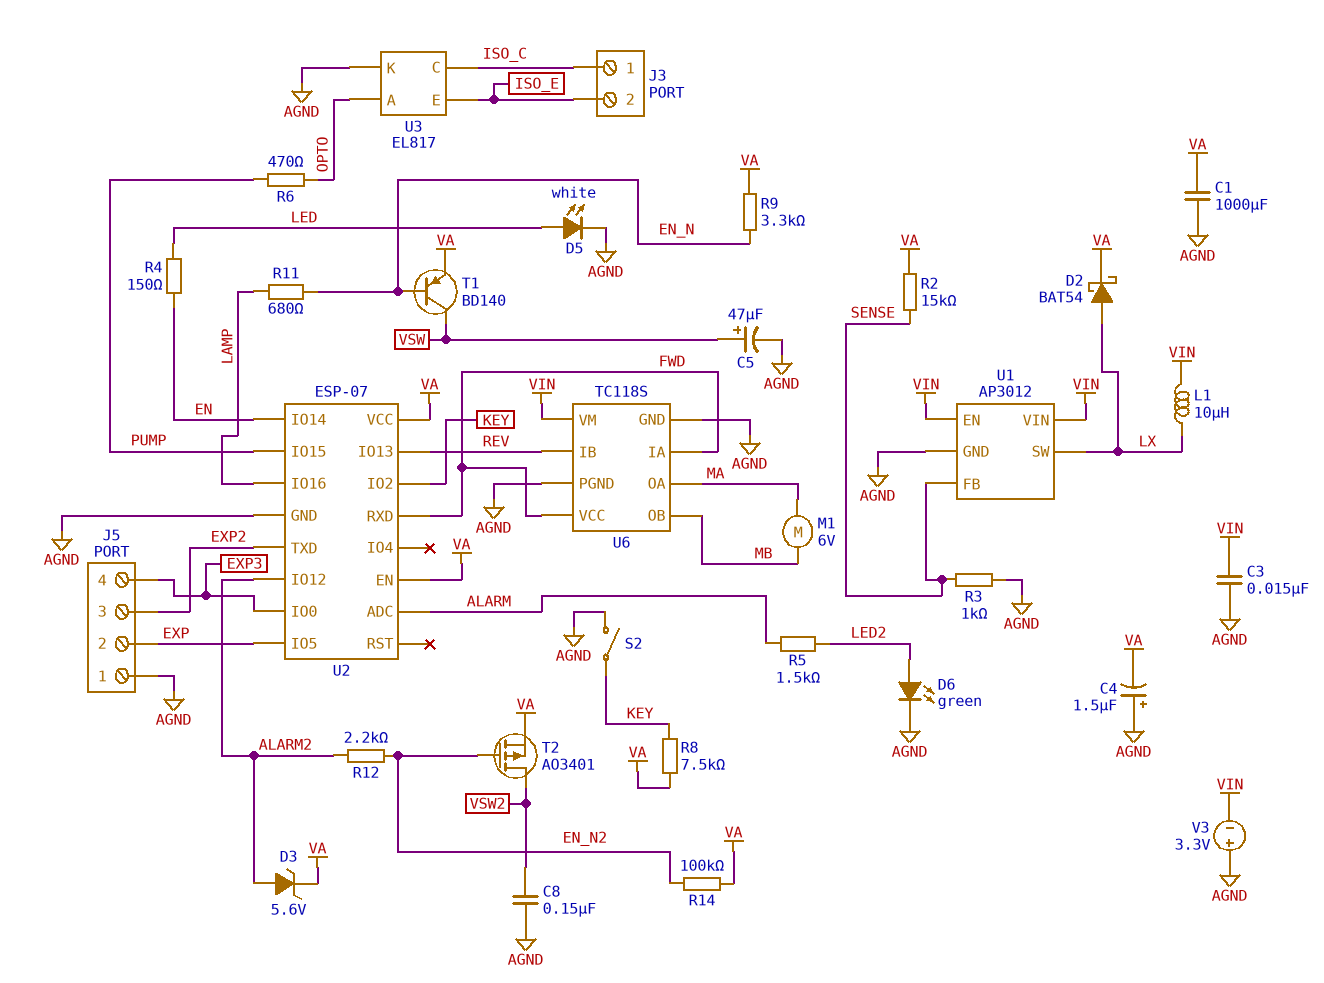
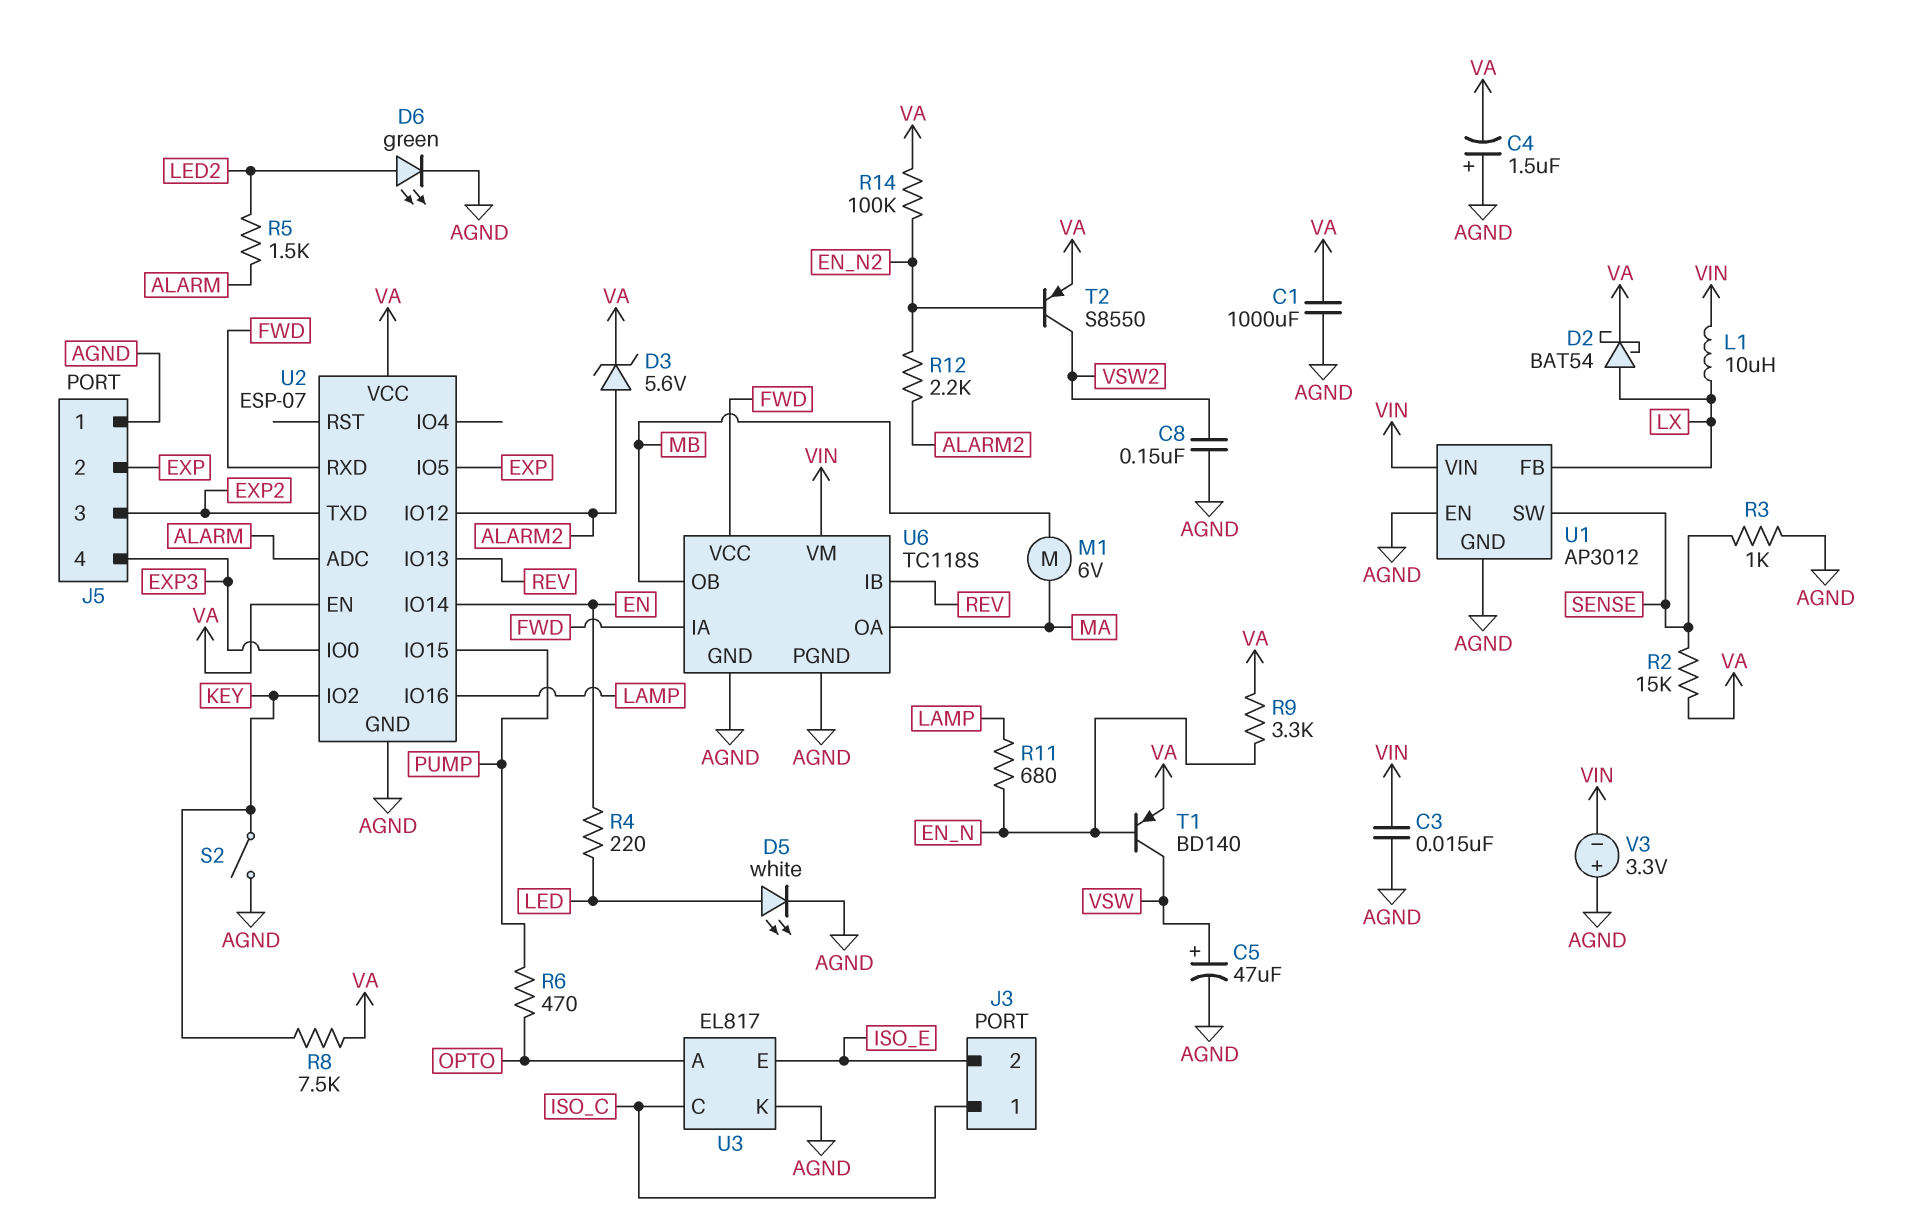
R4: 150 (EN, LED) -> 220 (EN, LED)
T2: PMOS AO3401 (G EN_N2, D VSW2, S VA) -> PNP S8550 (B EN_N2, C VSW2, E VA)
U1 pin EN: VIN -> AGND
U1 pin FB: SENSE -> LX
U1 pin SW: LX -> SENSE

